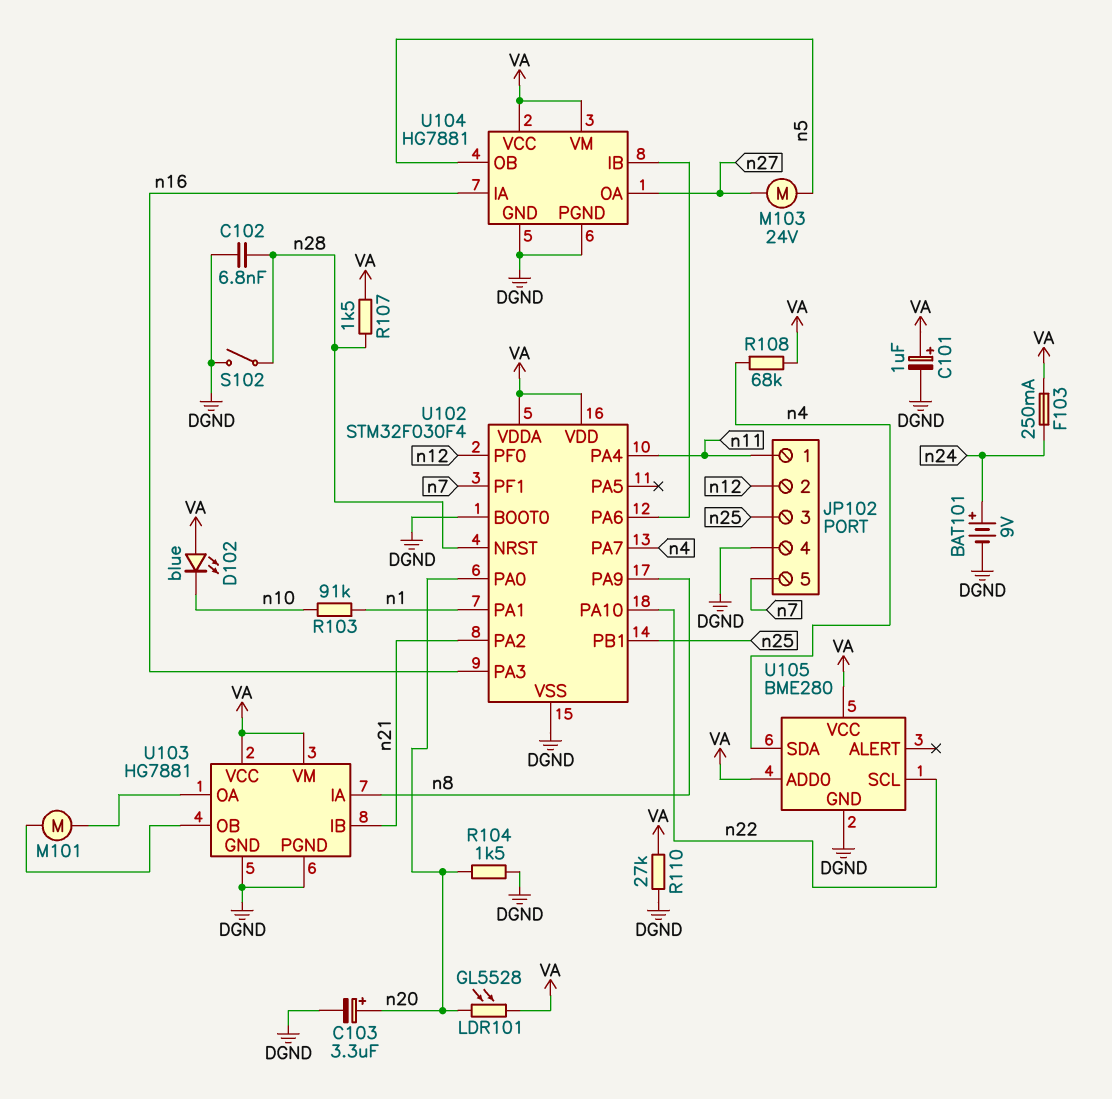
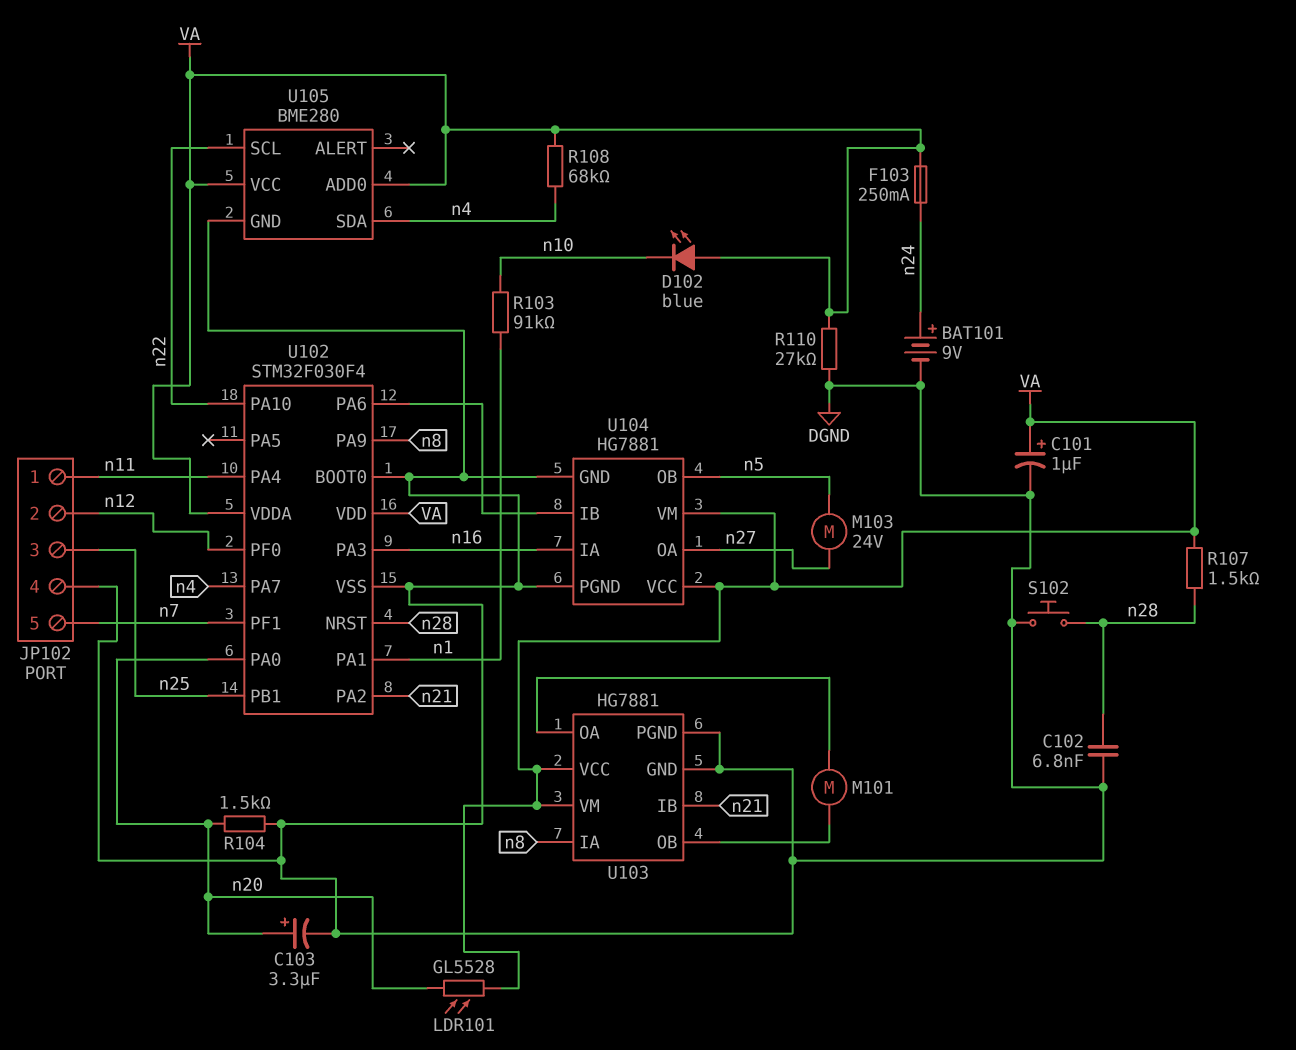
S102: switch (DGND, n28) -> button (DGND, n28)

